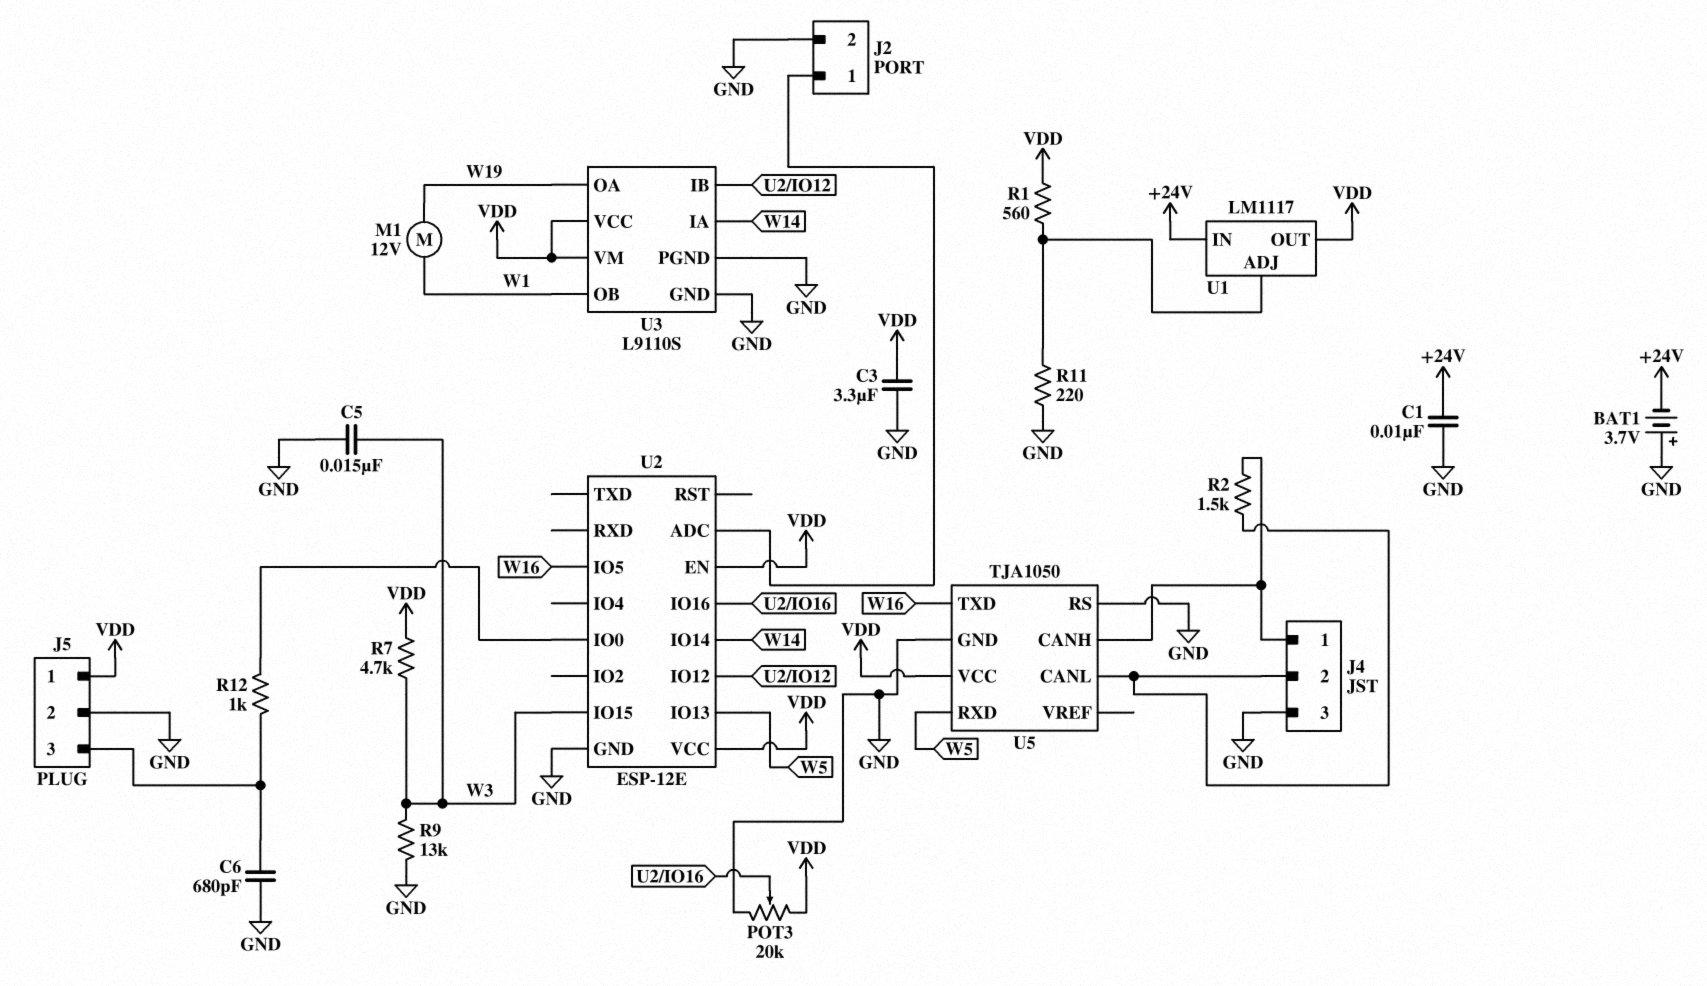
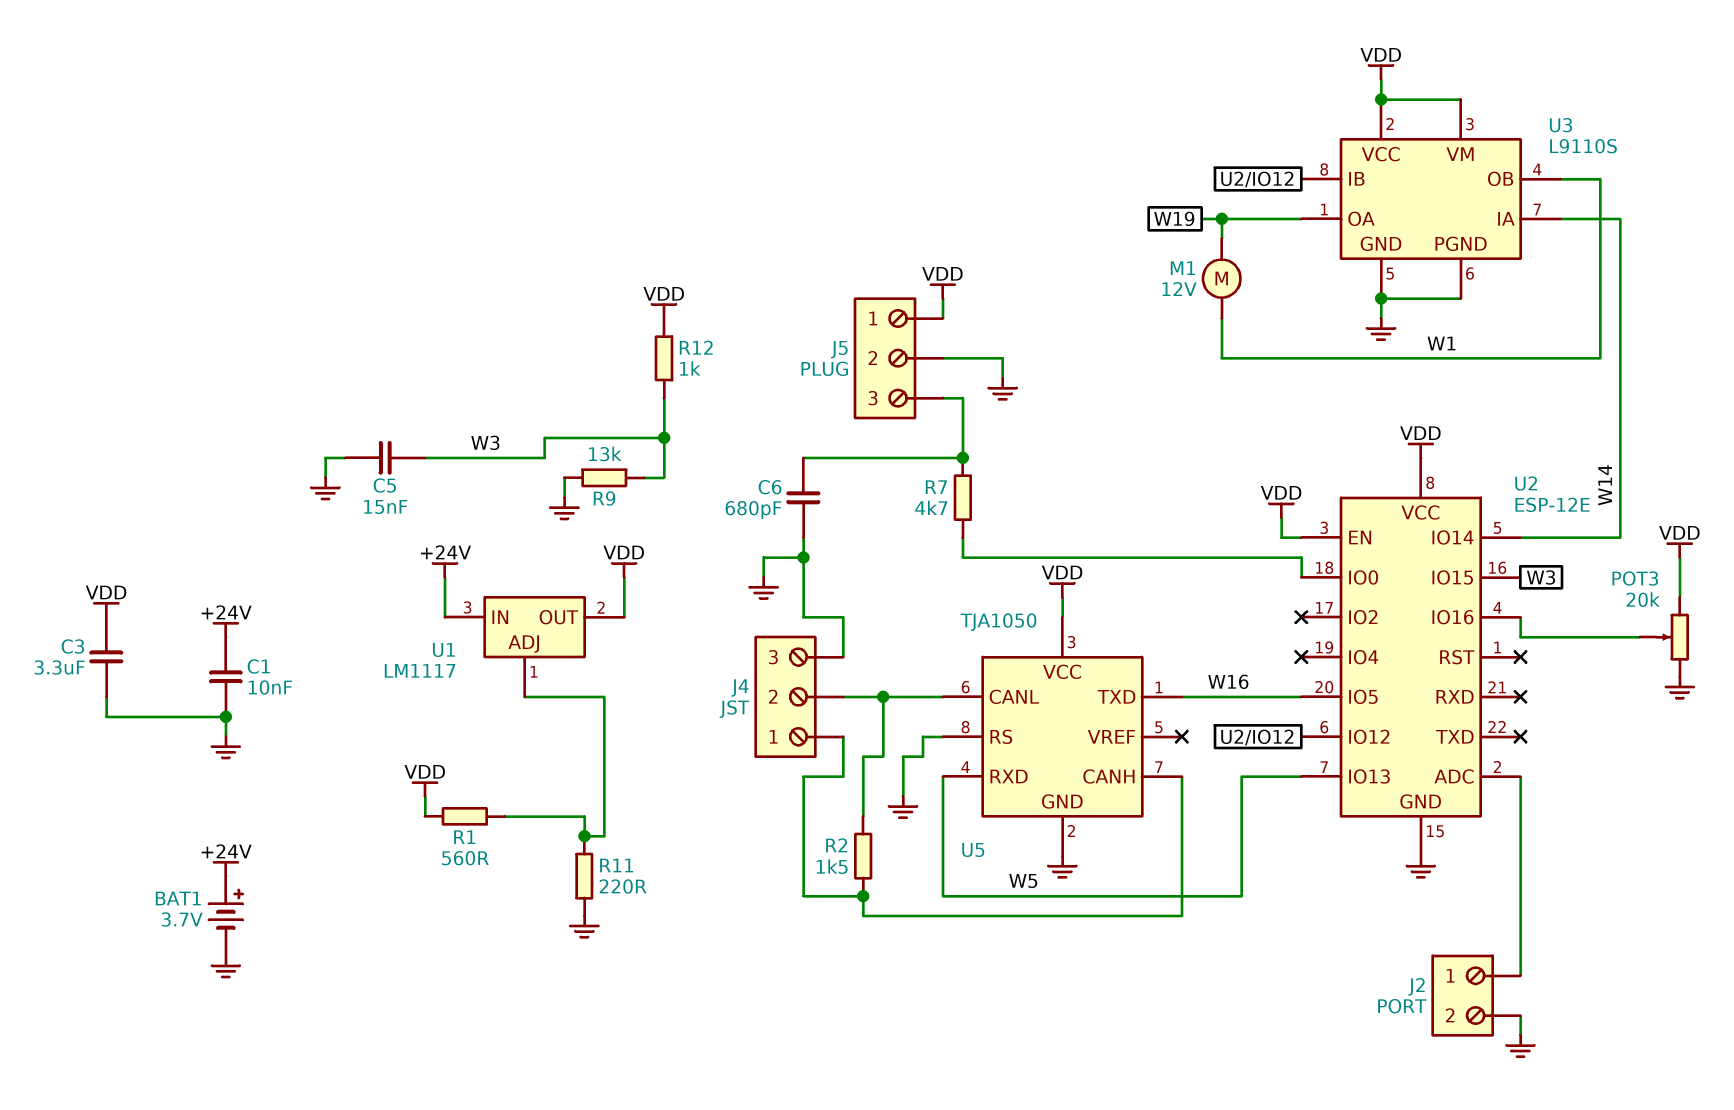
BAT1: 3.7V (plus GND, minus +24V) -> 3.7V (plus +24V, minus GND)
R7: 4.7k (VDD, W3) -> 4.7k (J5/3, U2/IO0)
R12: 1k (J5/3, U2/IO0) -> 1k (VDD, W3)

